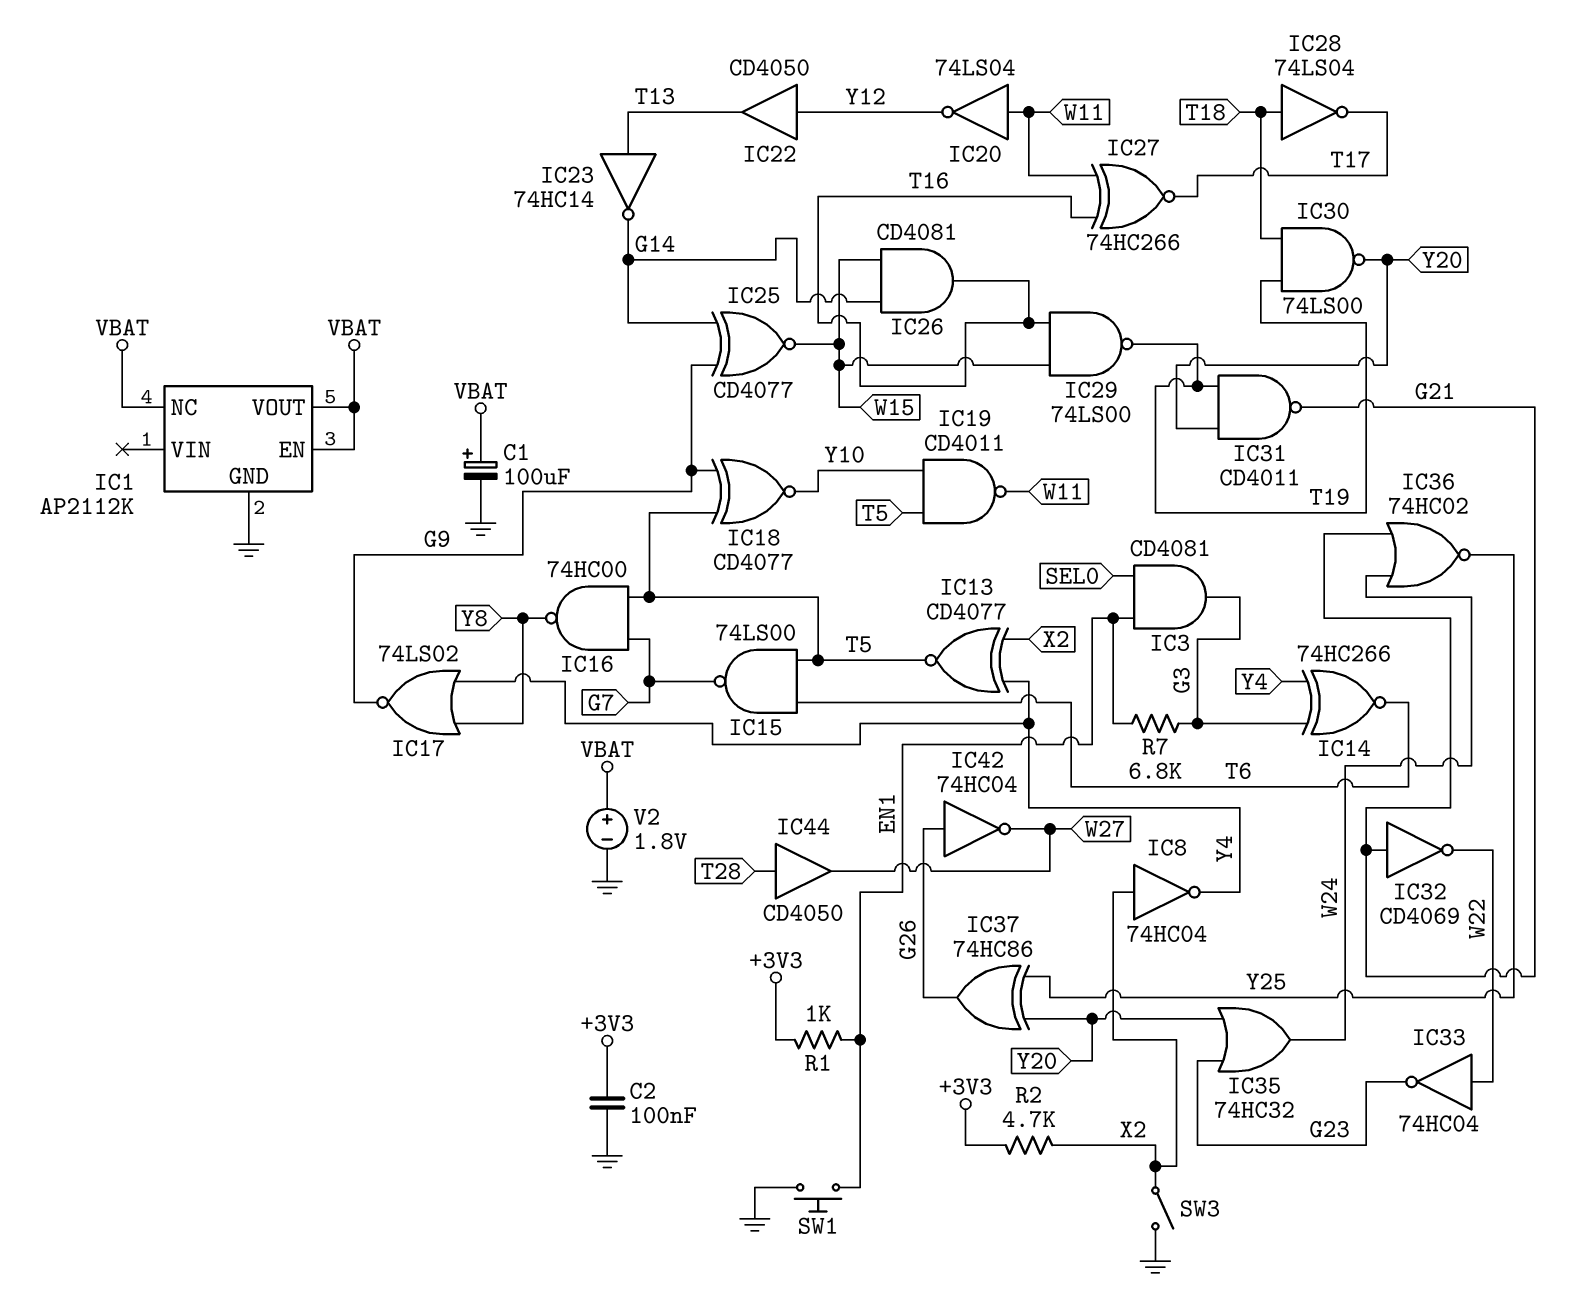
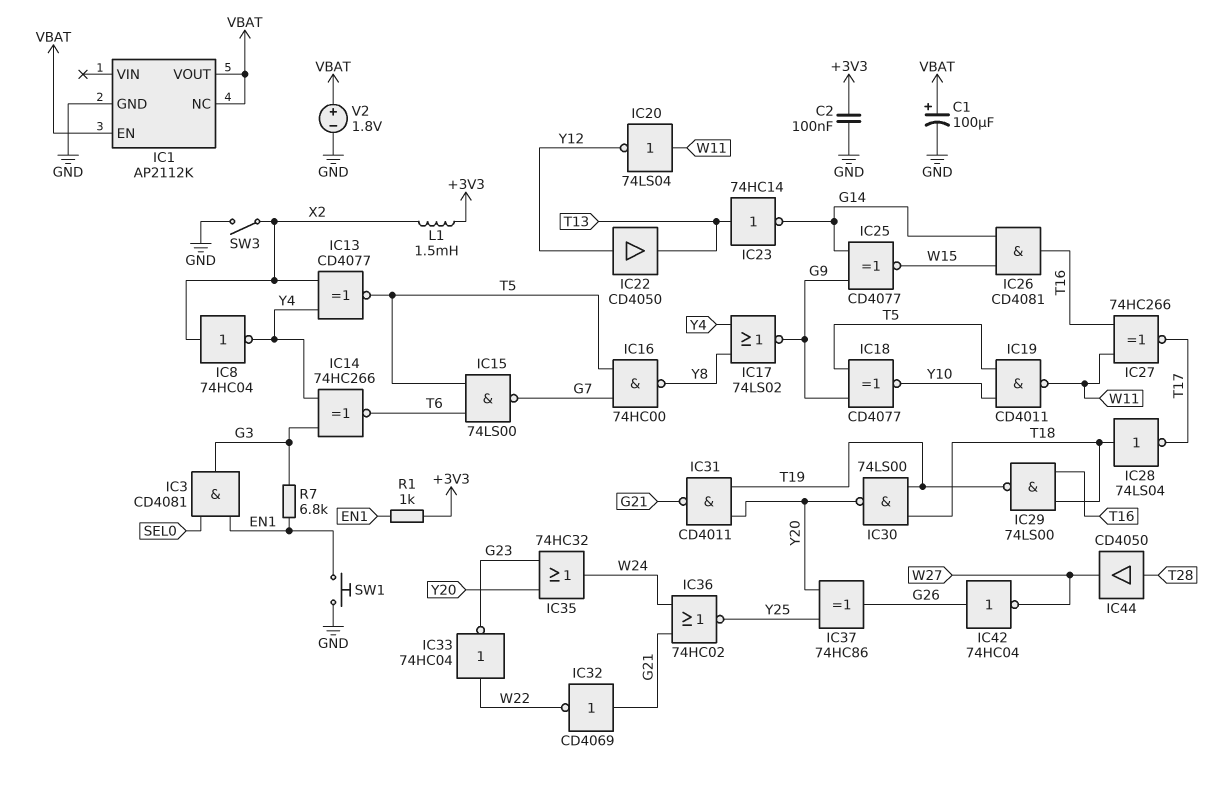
IC29: NAND 74LS00 (in T16, in W15, out T19) -> NAND 74LS00 (in T16, in T18, out T19)
L1: none -> 1.5mH (+3V3, X2)
R2: 4.7k (+3V3, X2) -> none

